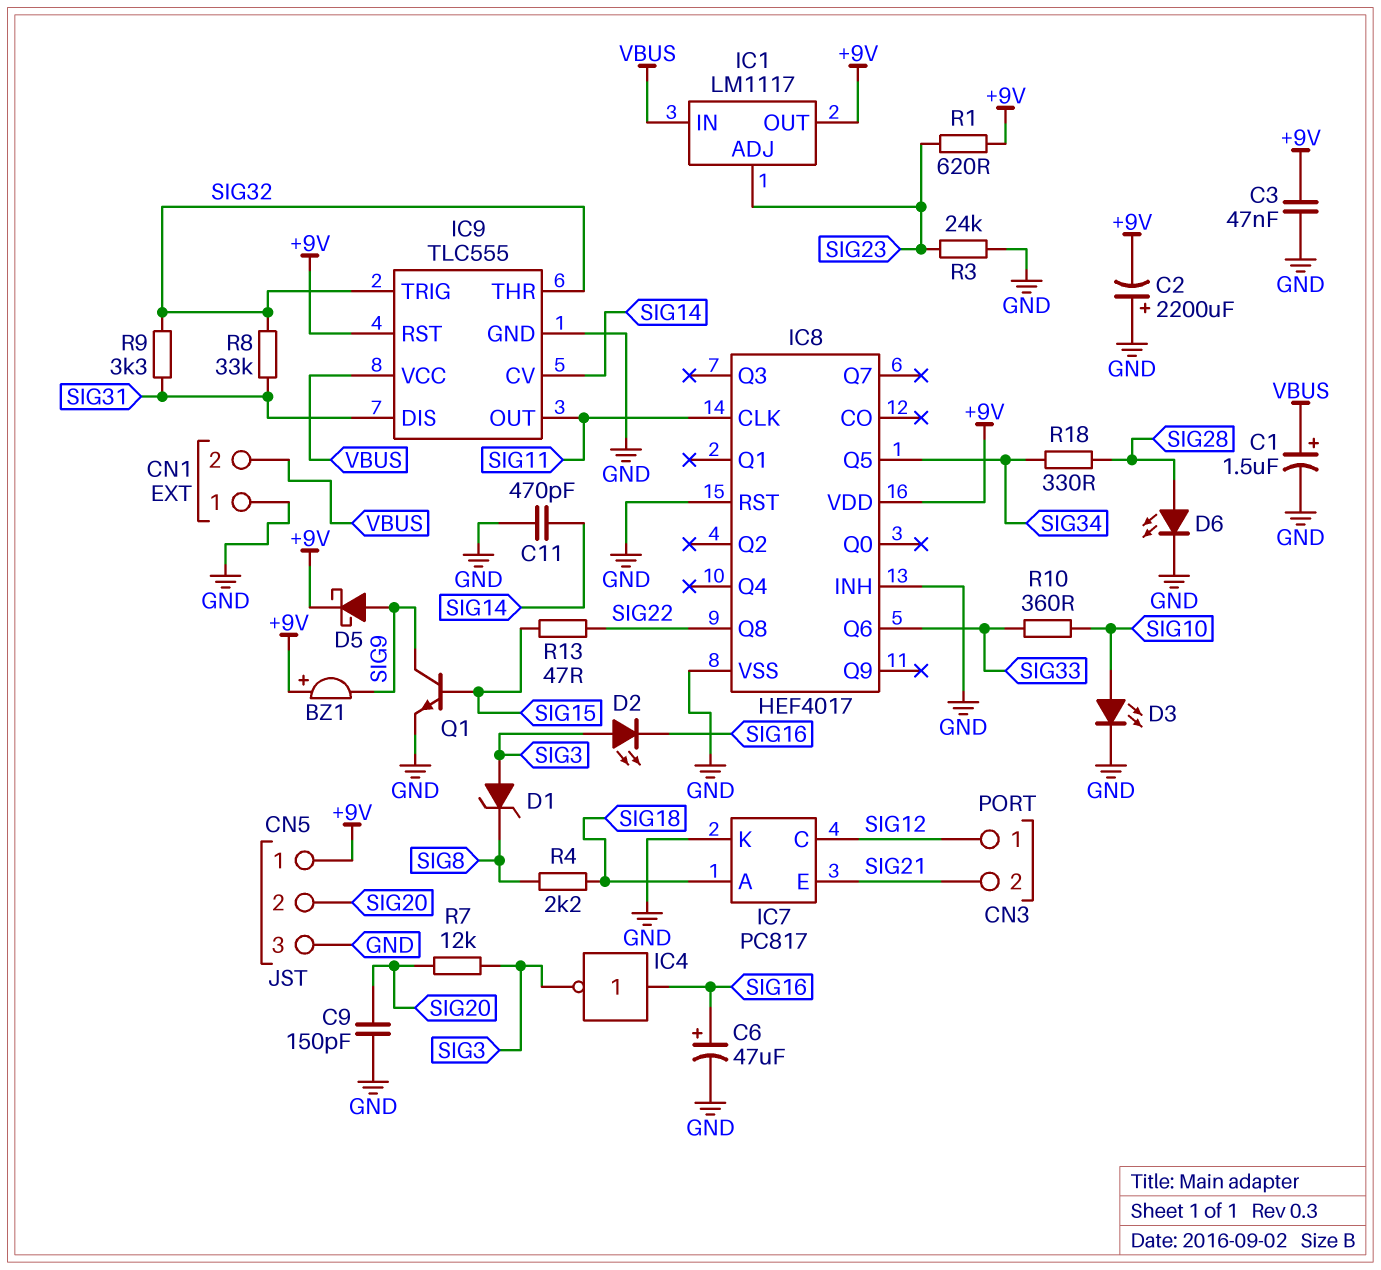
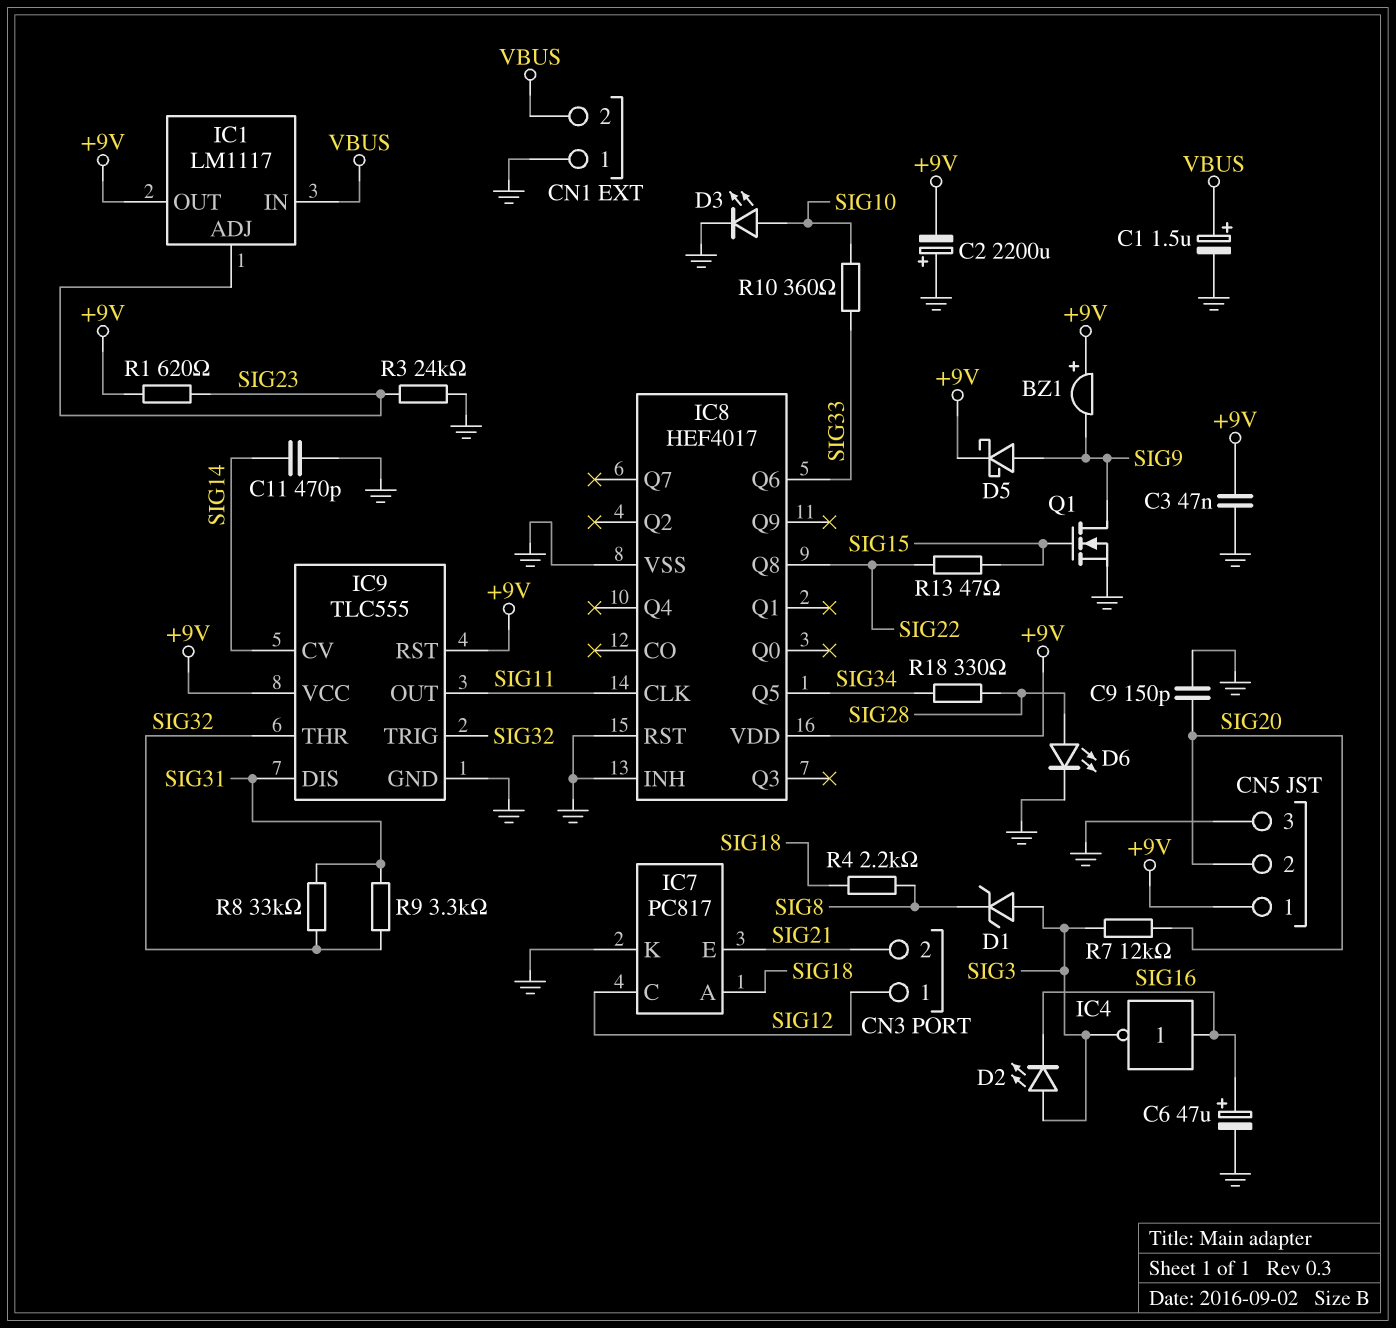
IC9 pin VCC: VBUS -> +9V
Q1: NPN (B SIG15, C SIG9, E GND) -> NMOS (G SIG15, D SIG9, S GND)

